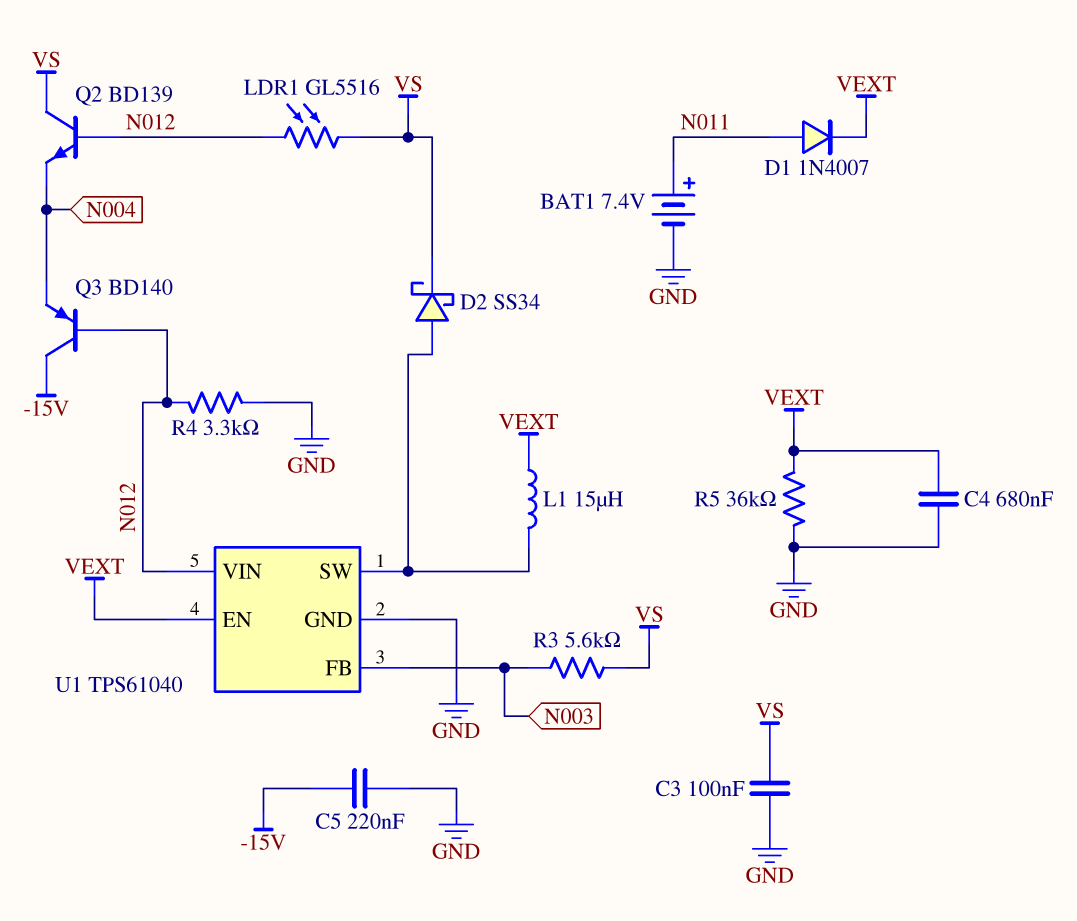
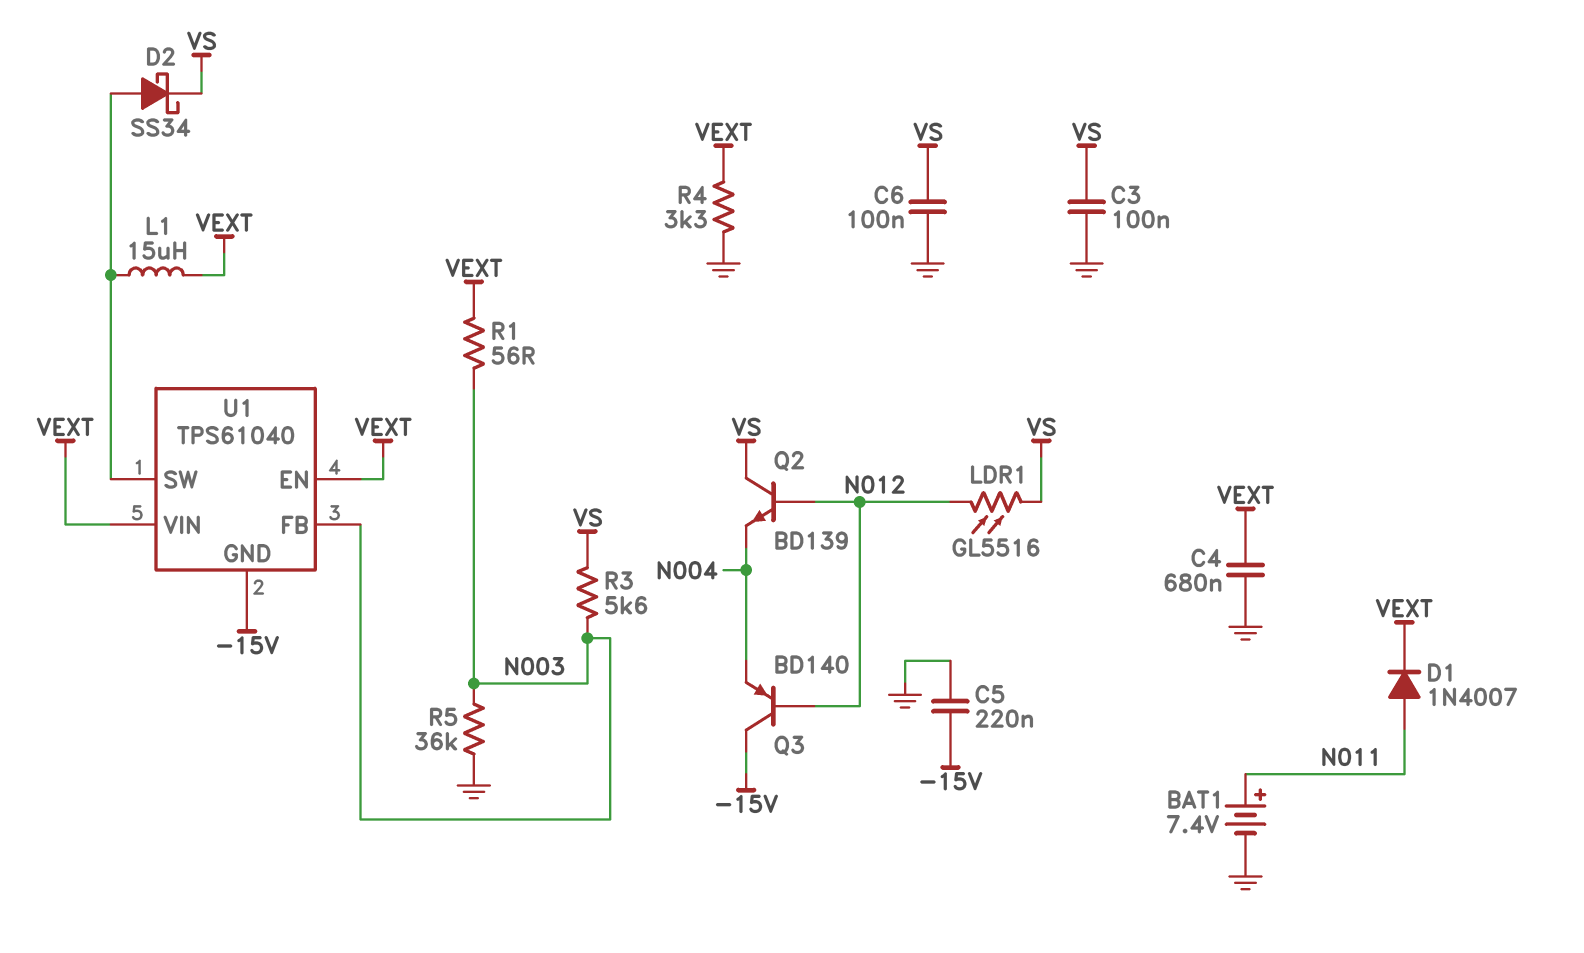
C6: none -> 100nF (GND, VS)
R1: none -> 56 (N003, VEXT)
R4: 3.3k (GND, N012) -> 3.3k (GND, VEXT)
R5: 36k (GND, VEXT) -> 36k (GND, N003)
U1 pin GND: GND -> -15V
U1 pin VIN: N012 -> VEXT

